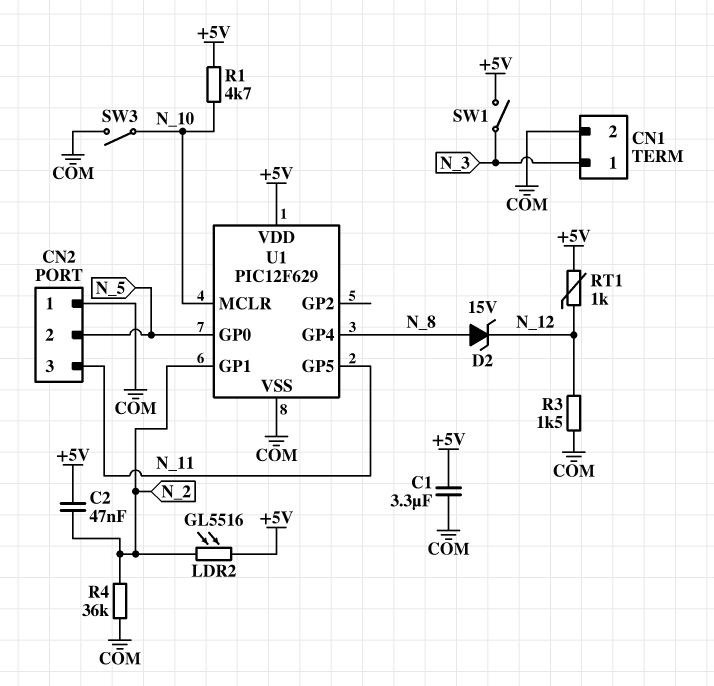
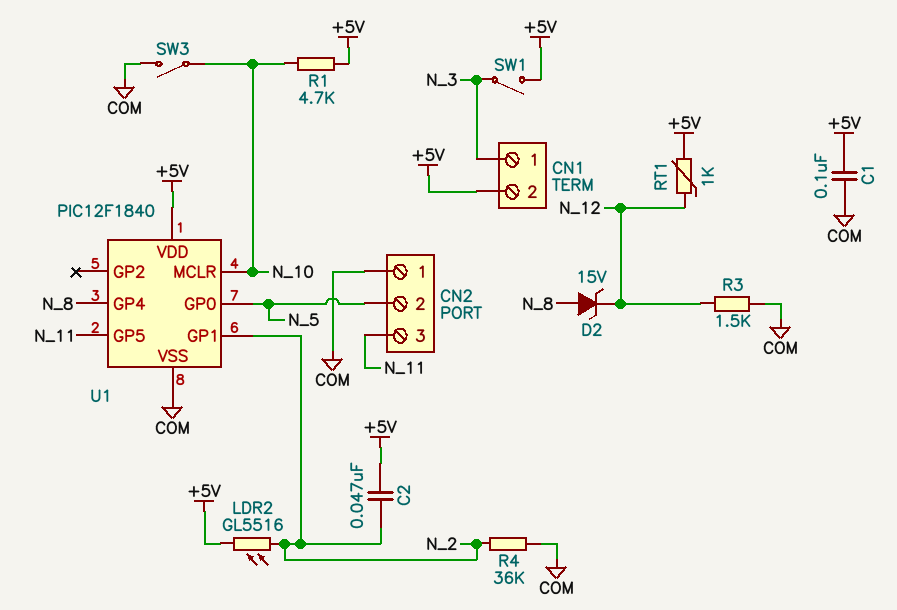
C1: 3.3uF (+5V, COM) -> 100nF (+5V, COM)
CN1 pin 2: COM -> +5V
U1: PIC12F629 -> PIC12F1840

